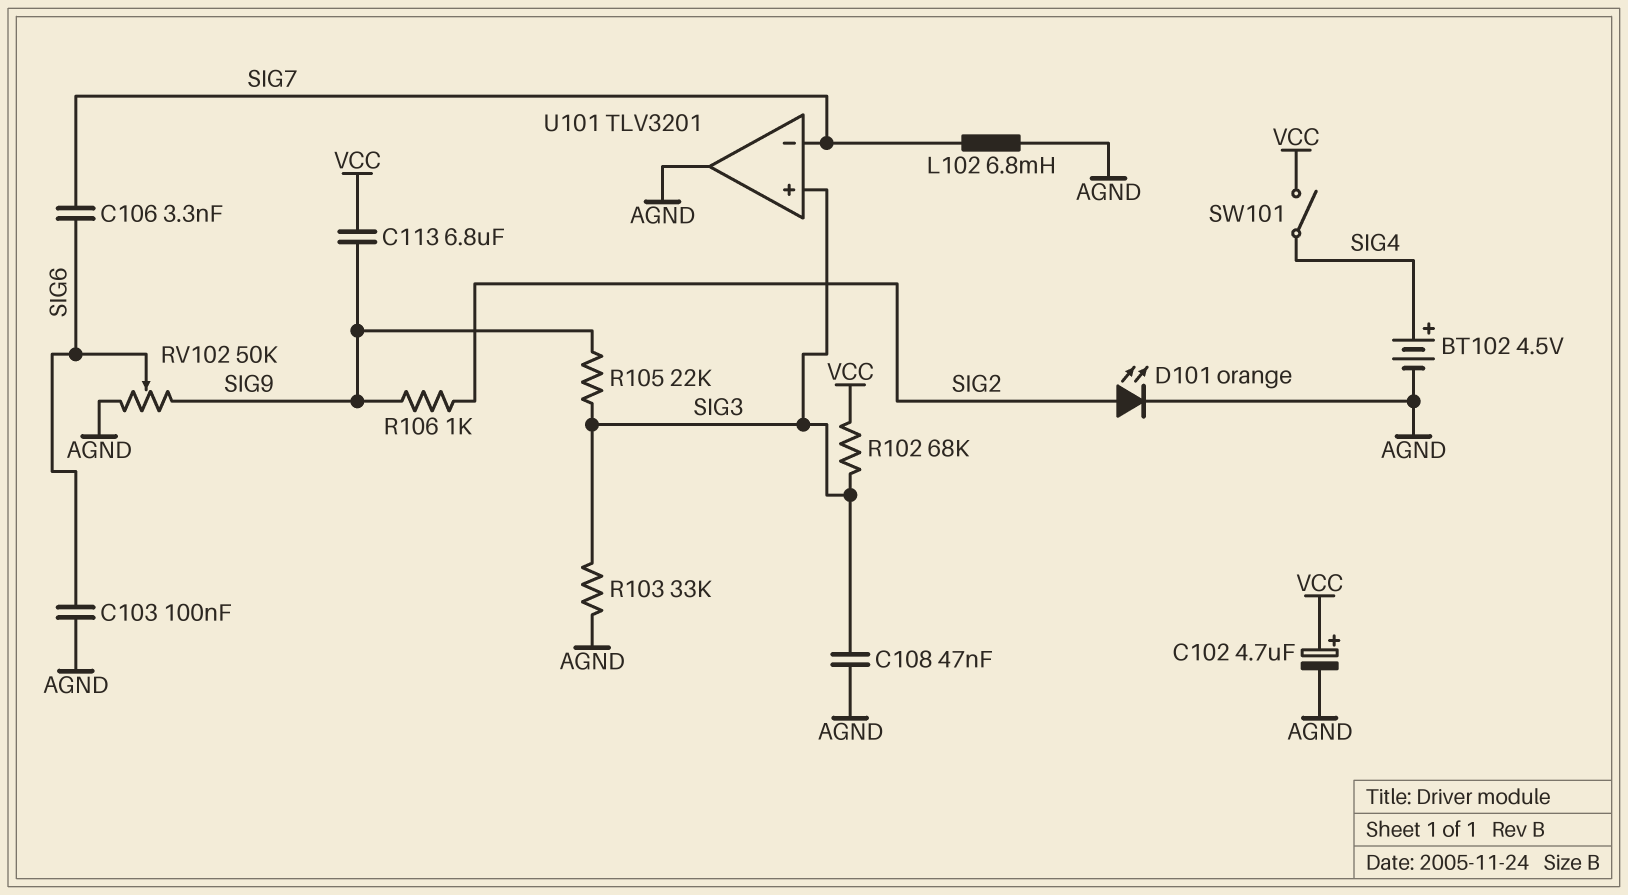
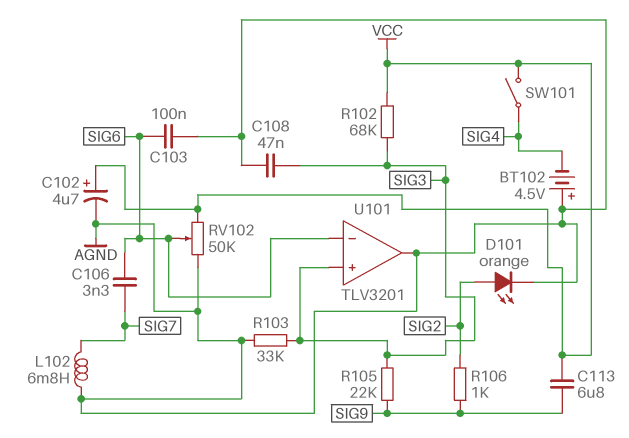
BT102: 4.5V (plus SIG4, minus AGND) -> 4.5V (plus AGND, minus SIG4)
RV102: 50k (AGND, SIG9, wiper SIG6) -> 50k (AGND, VCC, wiper SIG6)
U101 pin in-: SIG7 -> SIG6

